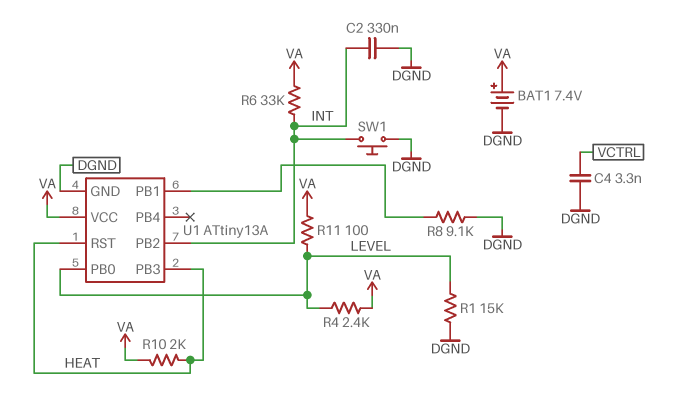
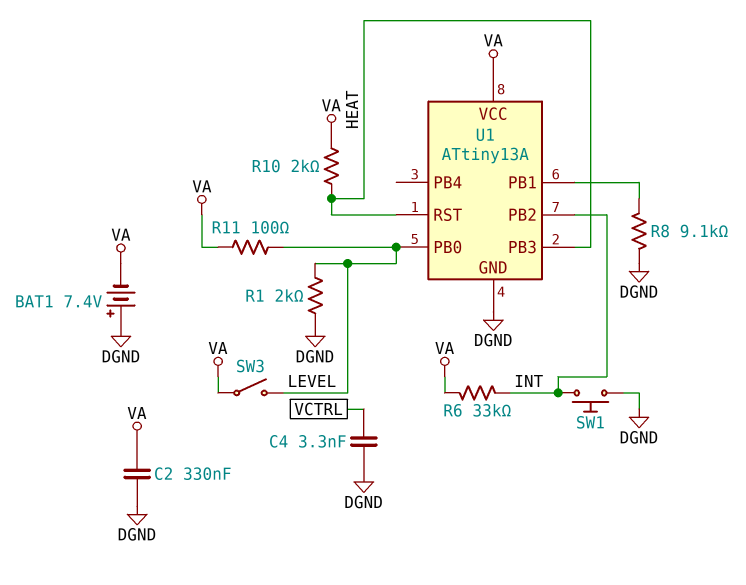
BAT1: 7.4V (plus VA, minus DGND) -> 7.4V (plus DGND, minus VA)
C2: 330nF (DGND, INT) -> 330nF (DGND, VA)
R1: 15k (DGND, LEVEL) -> 2k (DGND, LEVEL)
R4: 2.4k (LEVEL, VA) -> none
SW3: none -> switch (LEVEL, VA)

